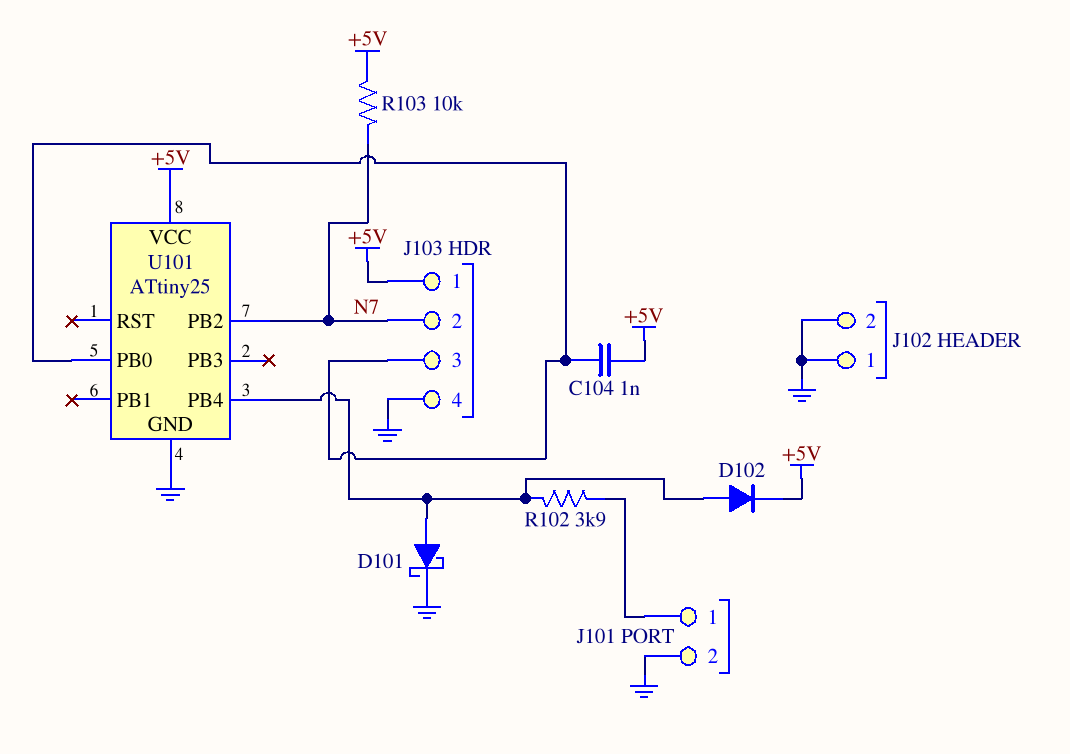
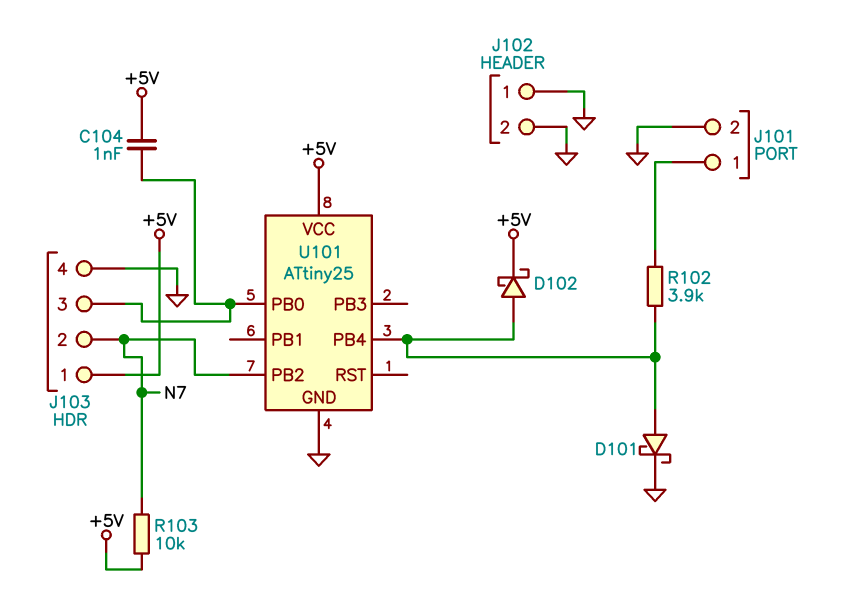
D102: diode (A U101/PB4, K +5V) -> schottky (A U101/PB4, K +5V)

